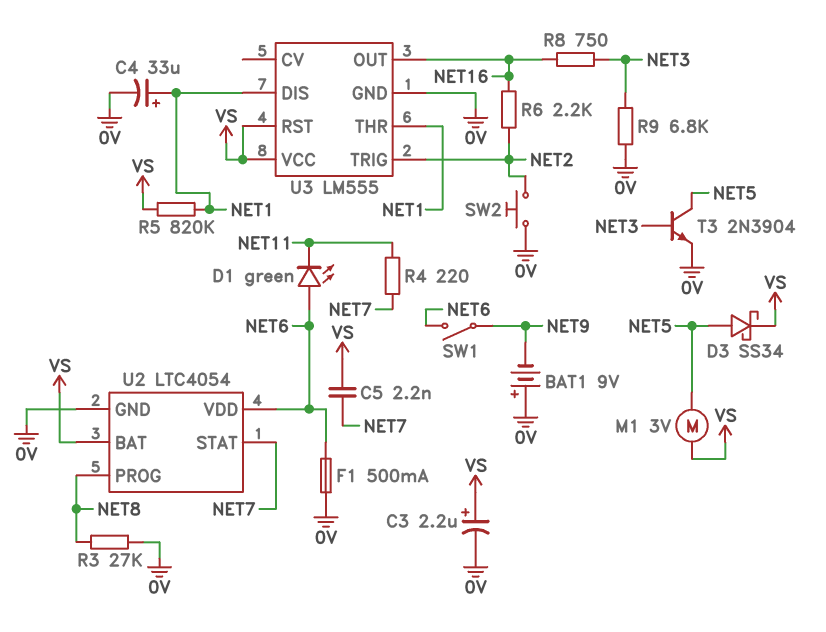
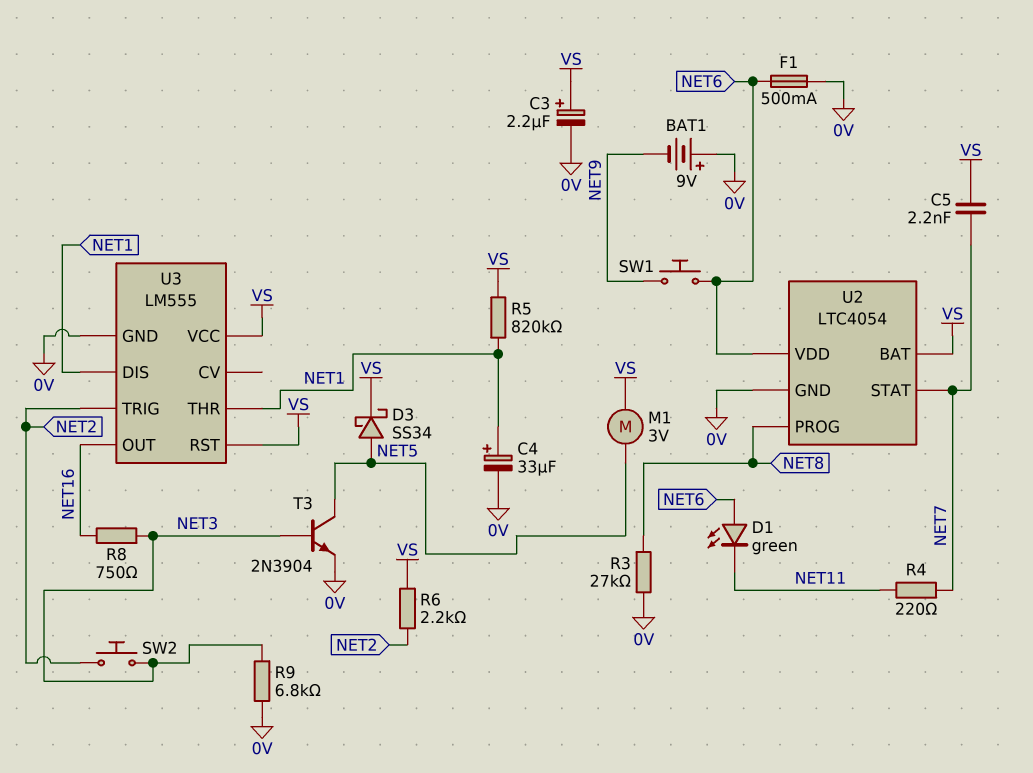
R6: 2.2k (NET2, NET16) -> 2.2k (NET2, VS)
SW1: switch (NET6, NET9) -> button (NET6, NET9)
SW2: button (0V, NET2) -> button (NET2, NET3)

